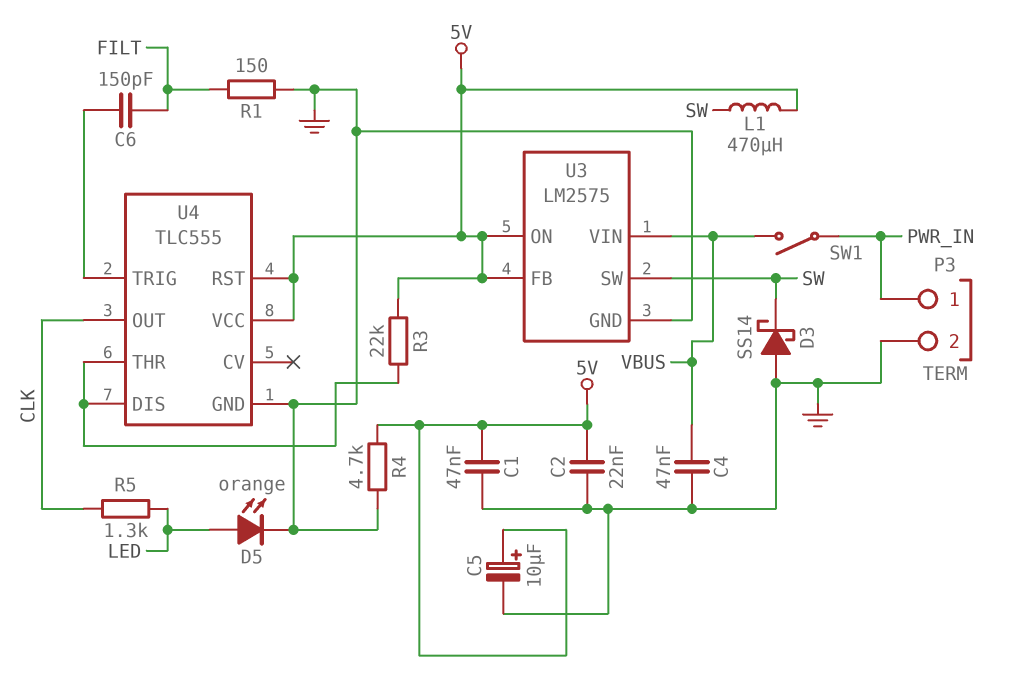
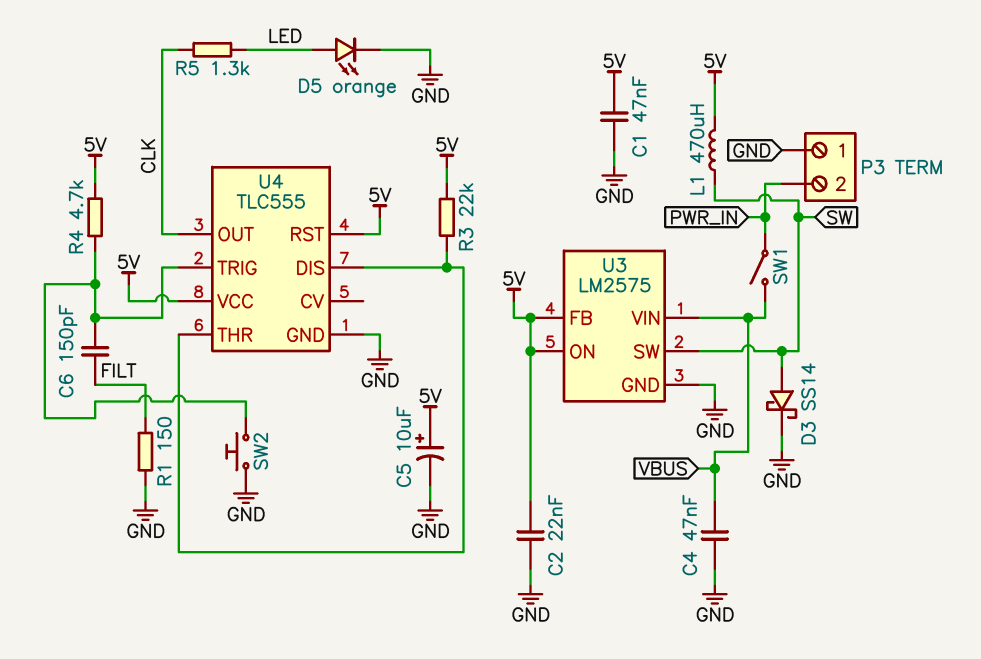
D3: schottky SS14 (A GND, K SW) -> schottky SS14 (A SW, K GND)
P3 pin 1: PWR_IN -> GND
P3 pin 2: GND -> PWR_IN
R4: 4.7k (5V, GND) -> 4.7k (5V, U4/TRIG)
SW2: none -> button (GND, U4/TRIG)

